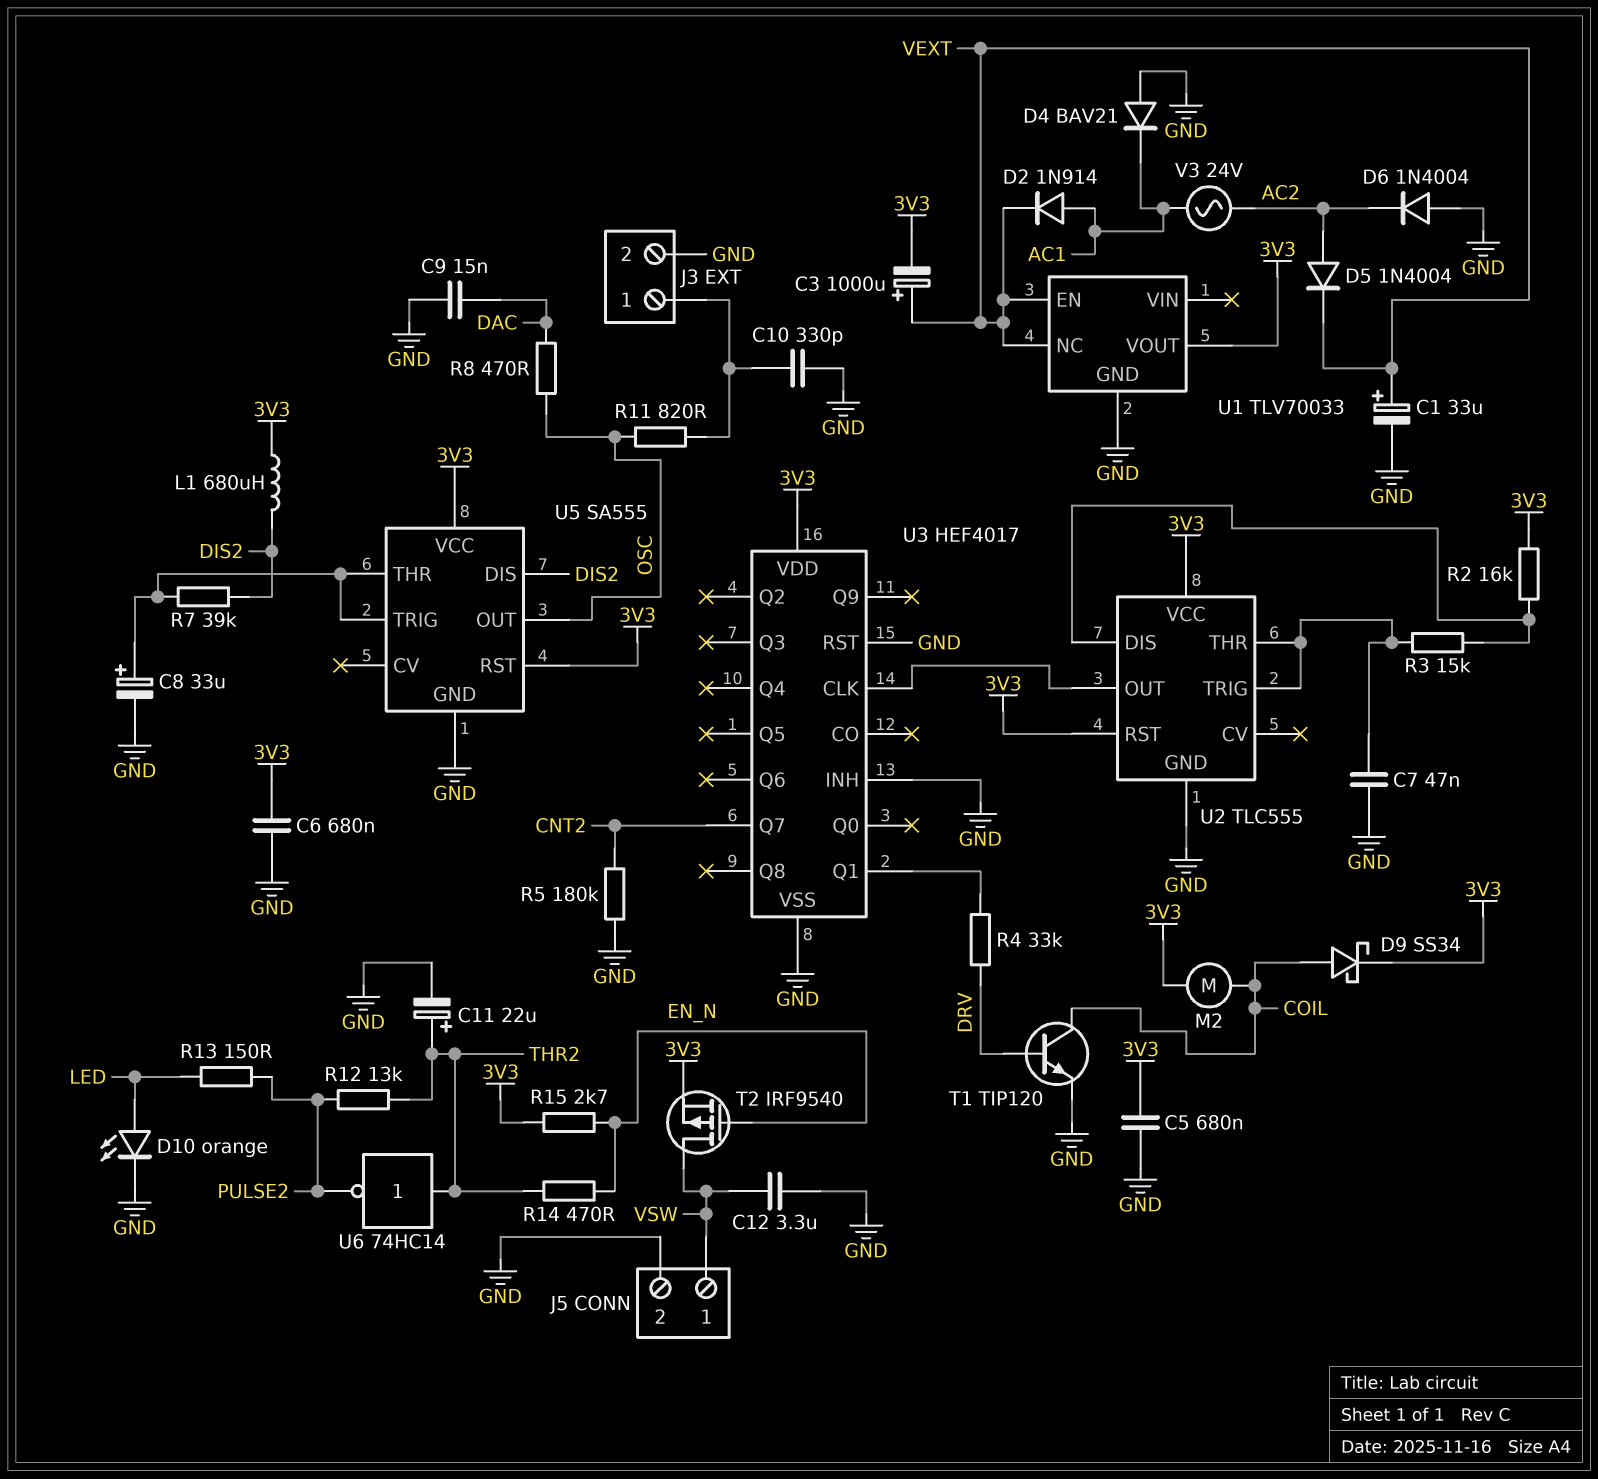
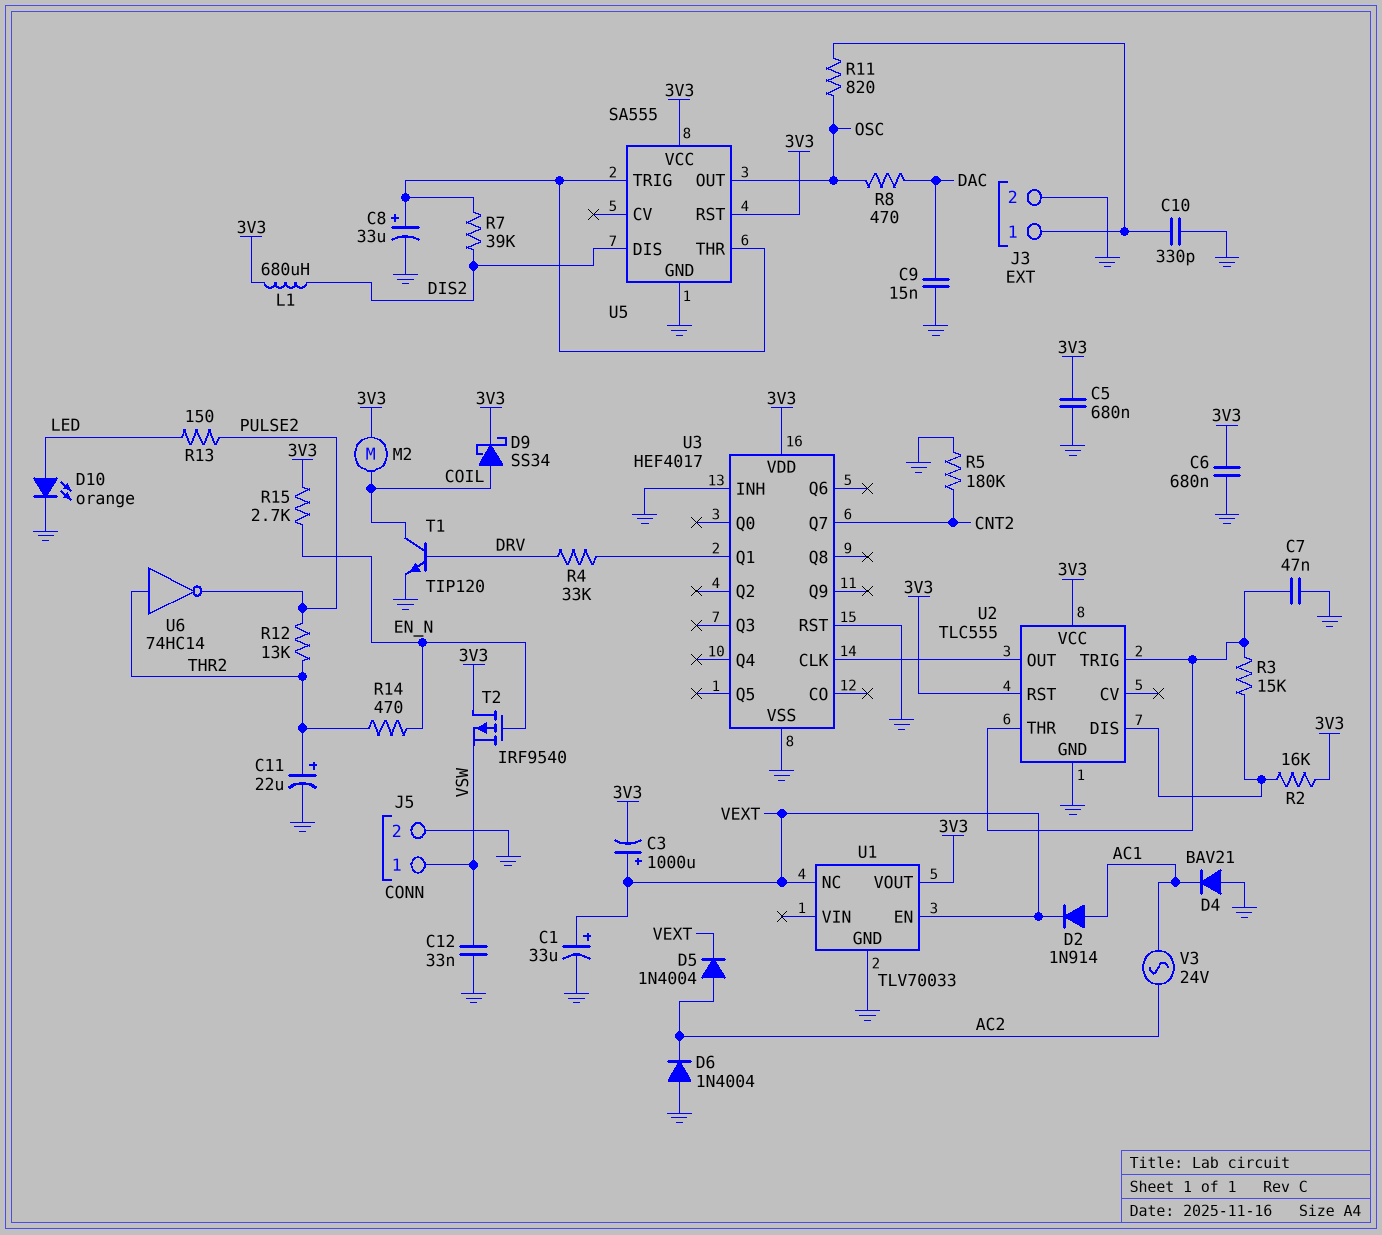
C12: 3.3uF (GND, VSW) -> 33nF (GND, VSW)
T2: PMOS IRF9540 (G EN_N, D VSW, S 3V3) -> PMOS IRF9540 (G EN_N, D 3V3, S VSW)

